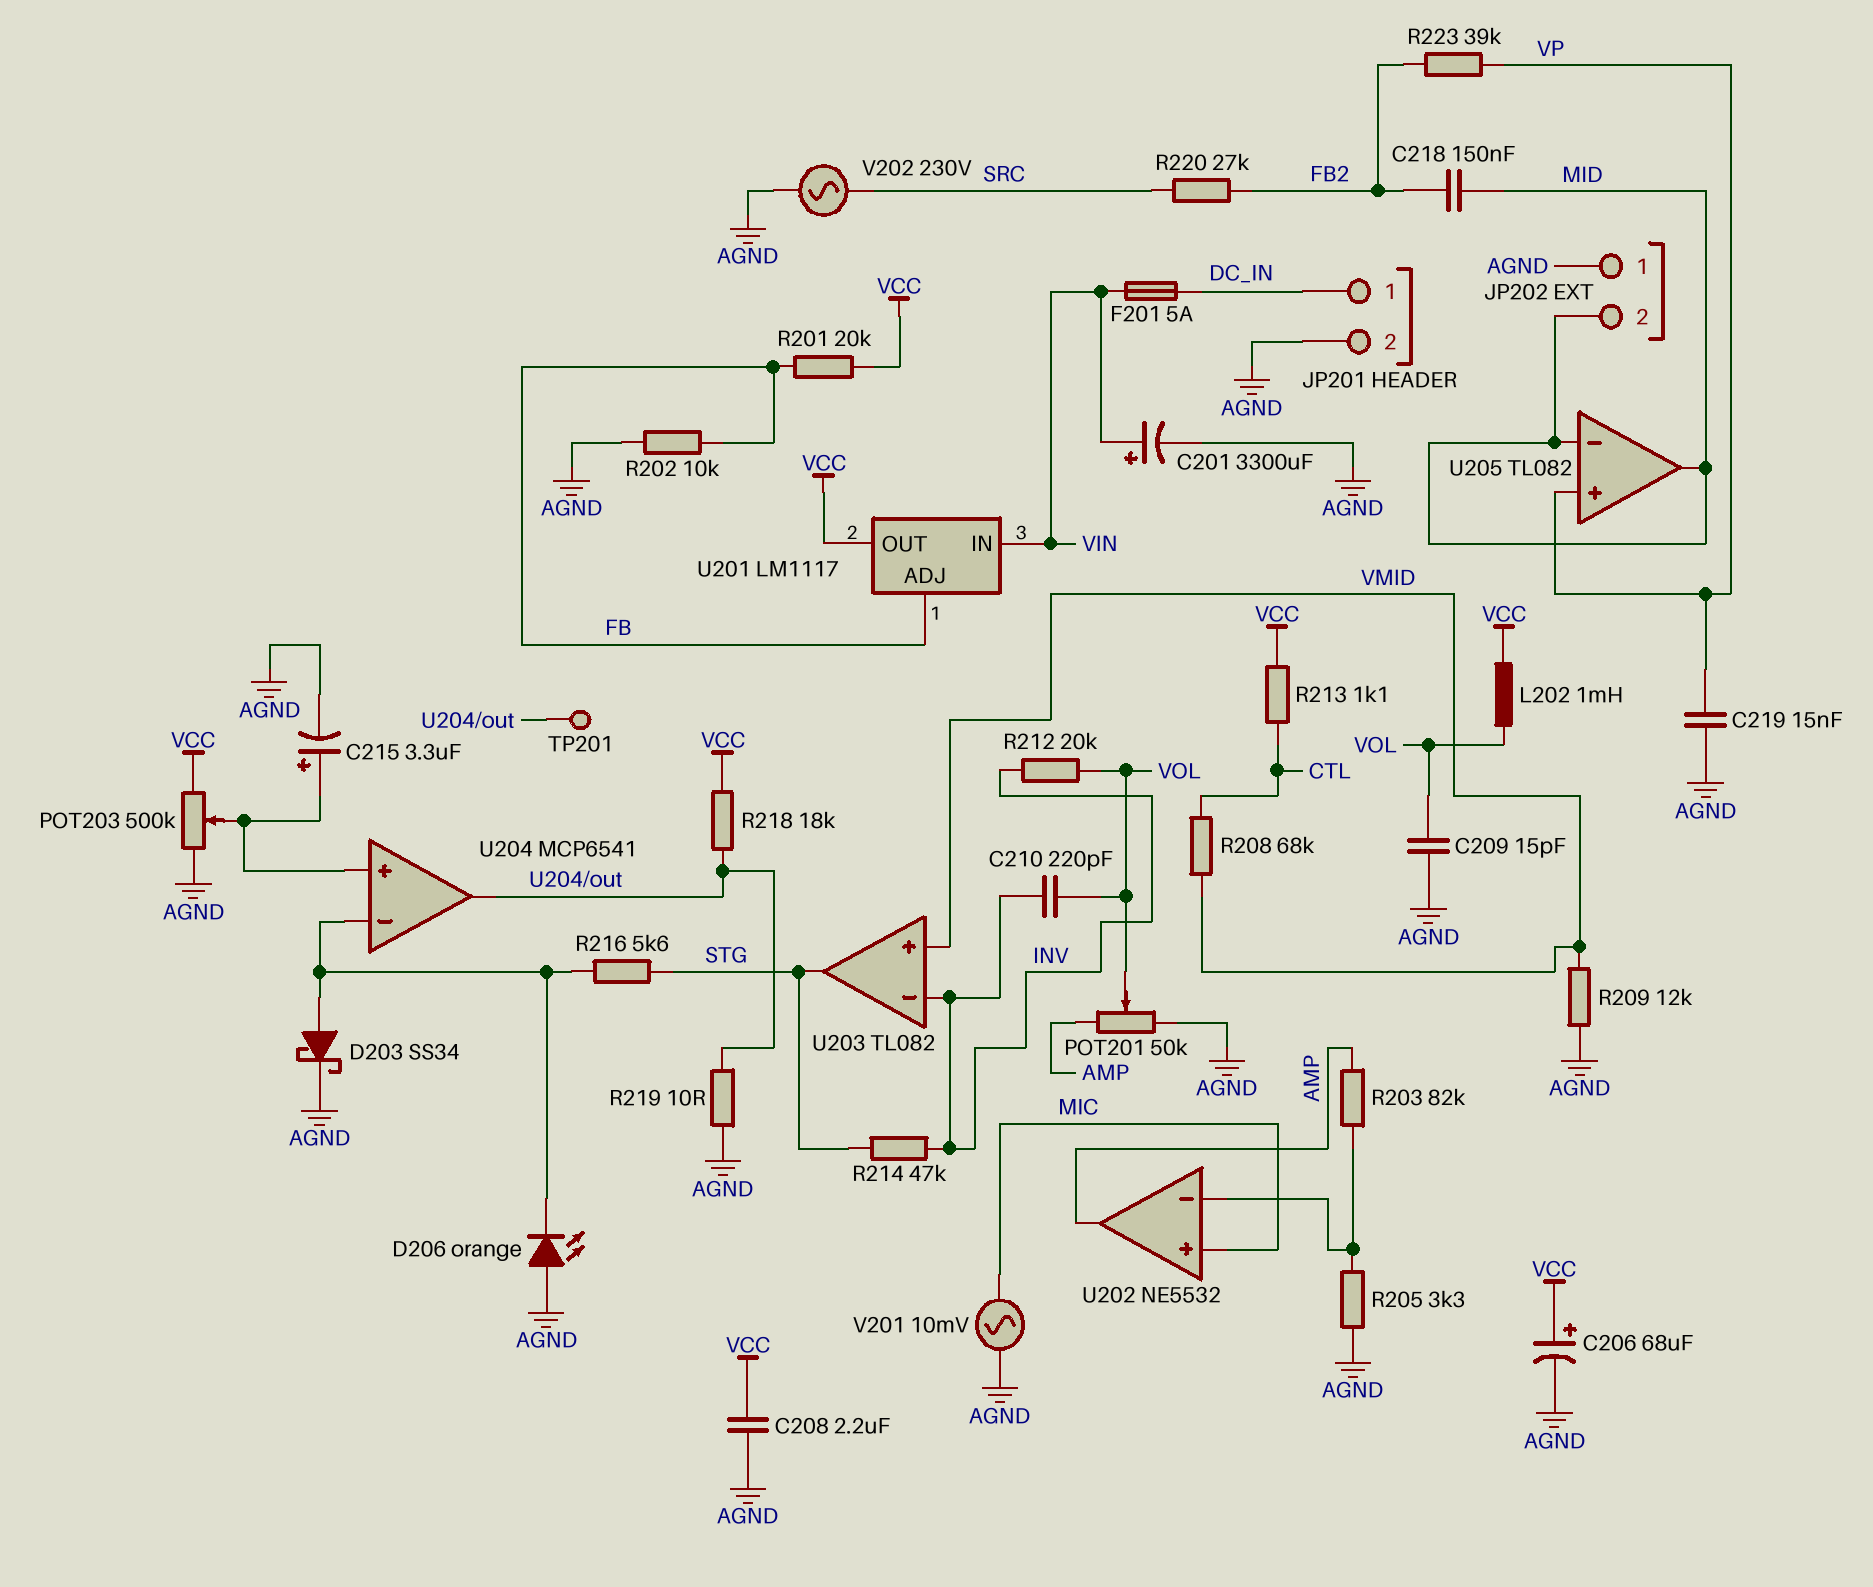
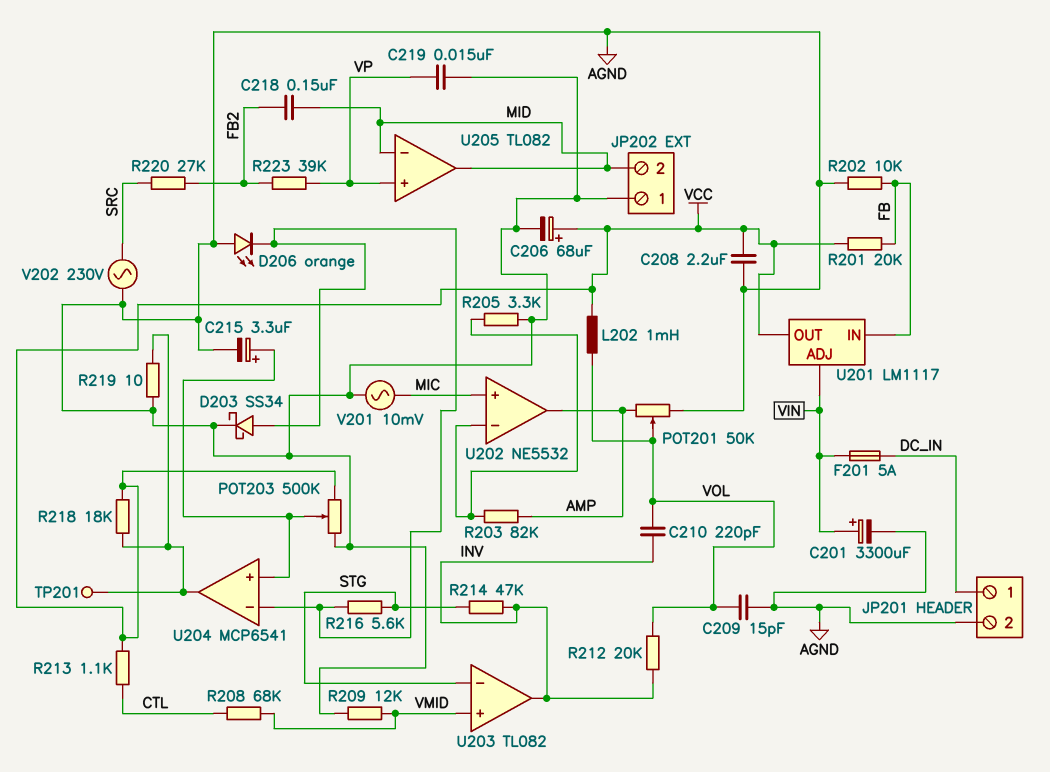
U201 pin ADJ: FB -> VIN
U201 pin IN: VIN -> FB
U203 pin in-: INV -> STG
U203 pin out: STG -> INV

